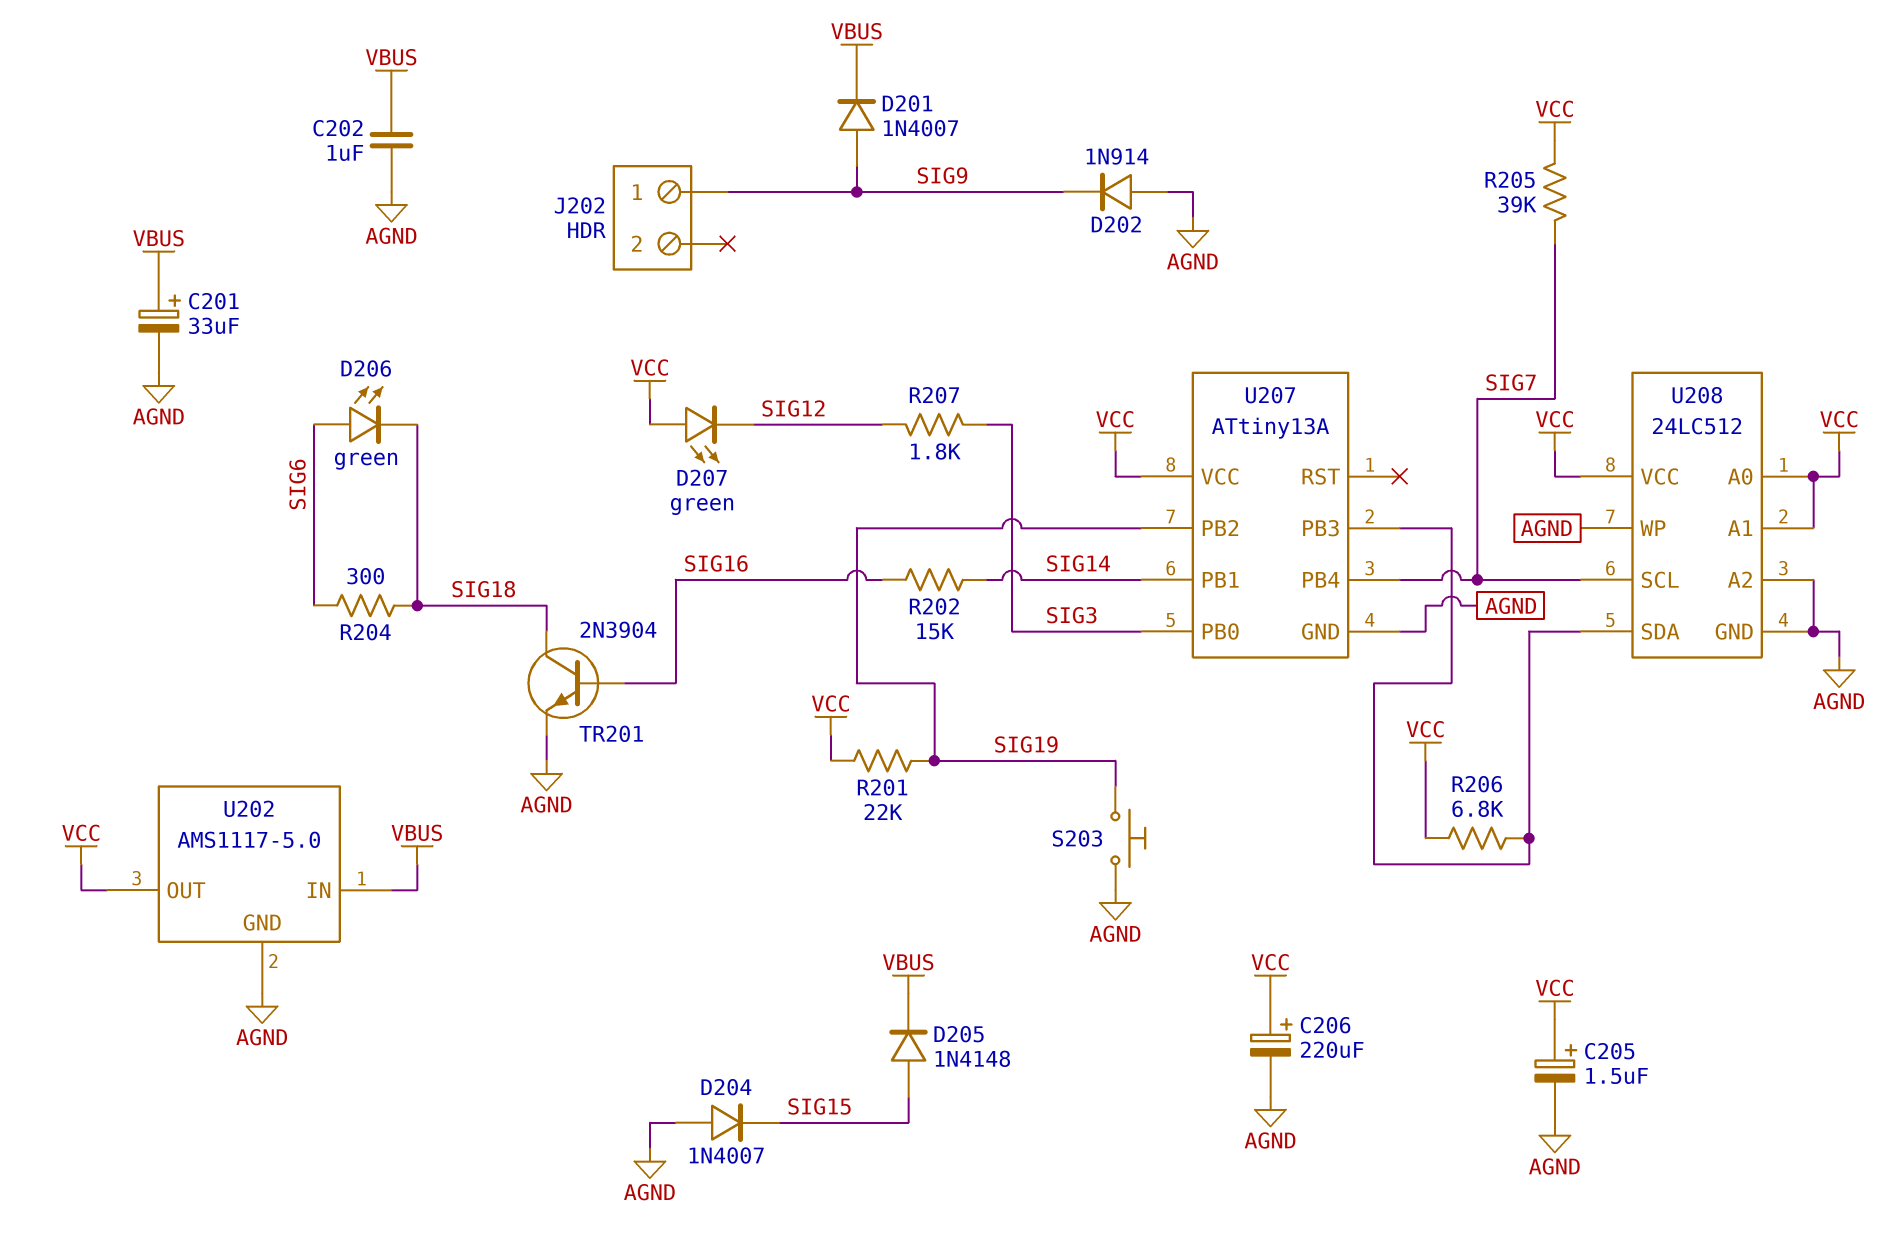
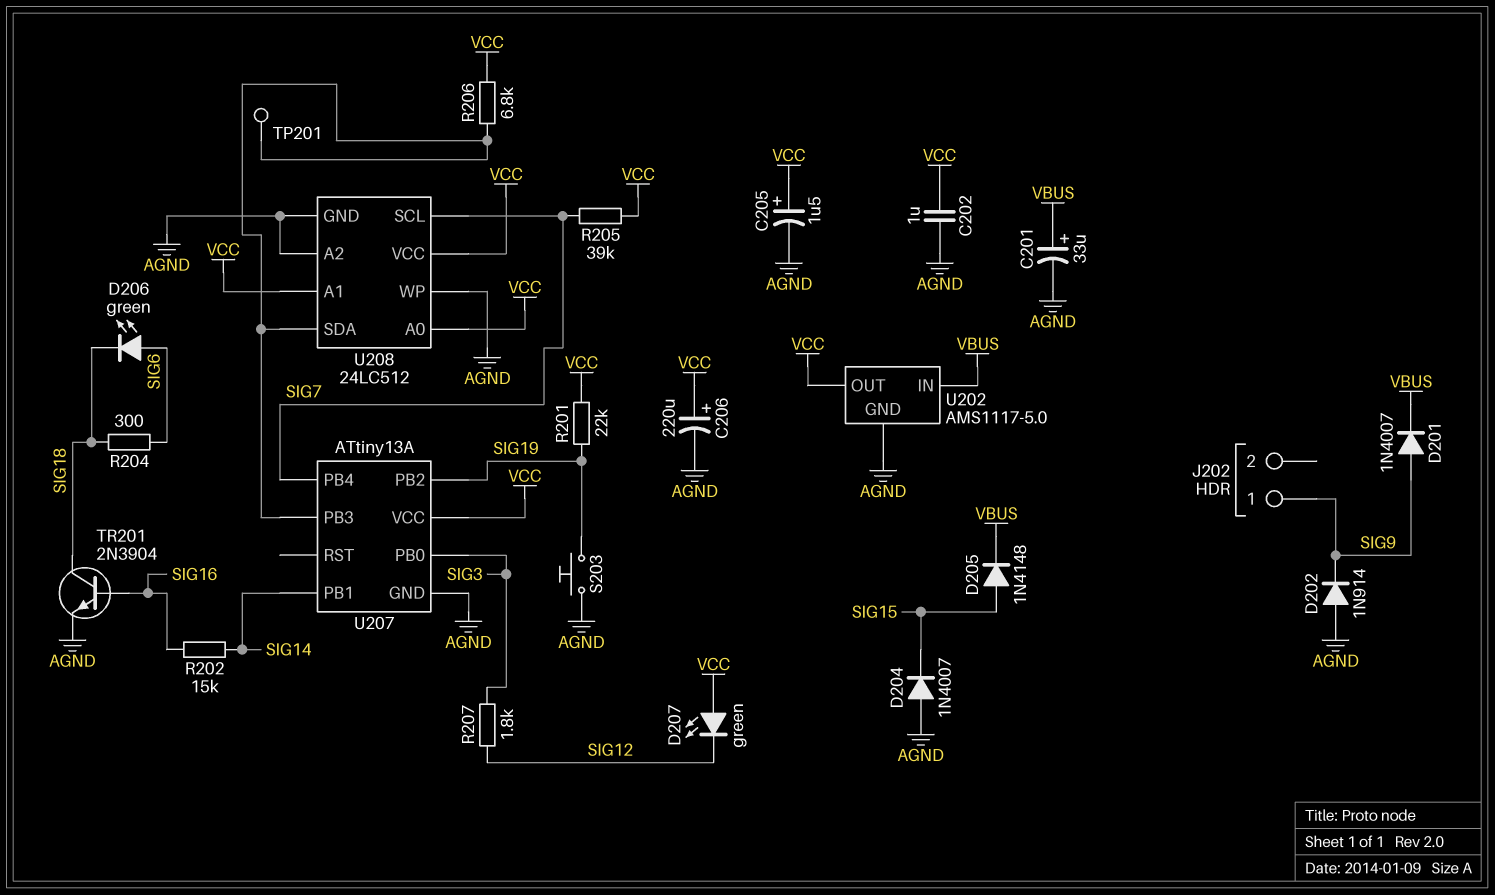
C202: 1uF (AGND, VBUS) -> 1uF (AGND, VCC)
TP201: none -> test point (U207/PB3)

